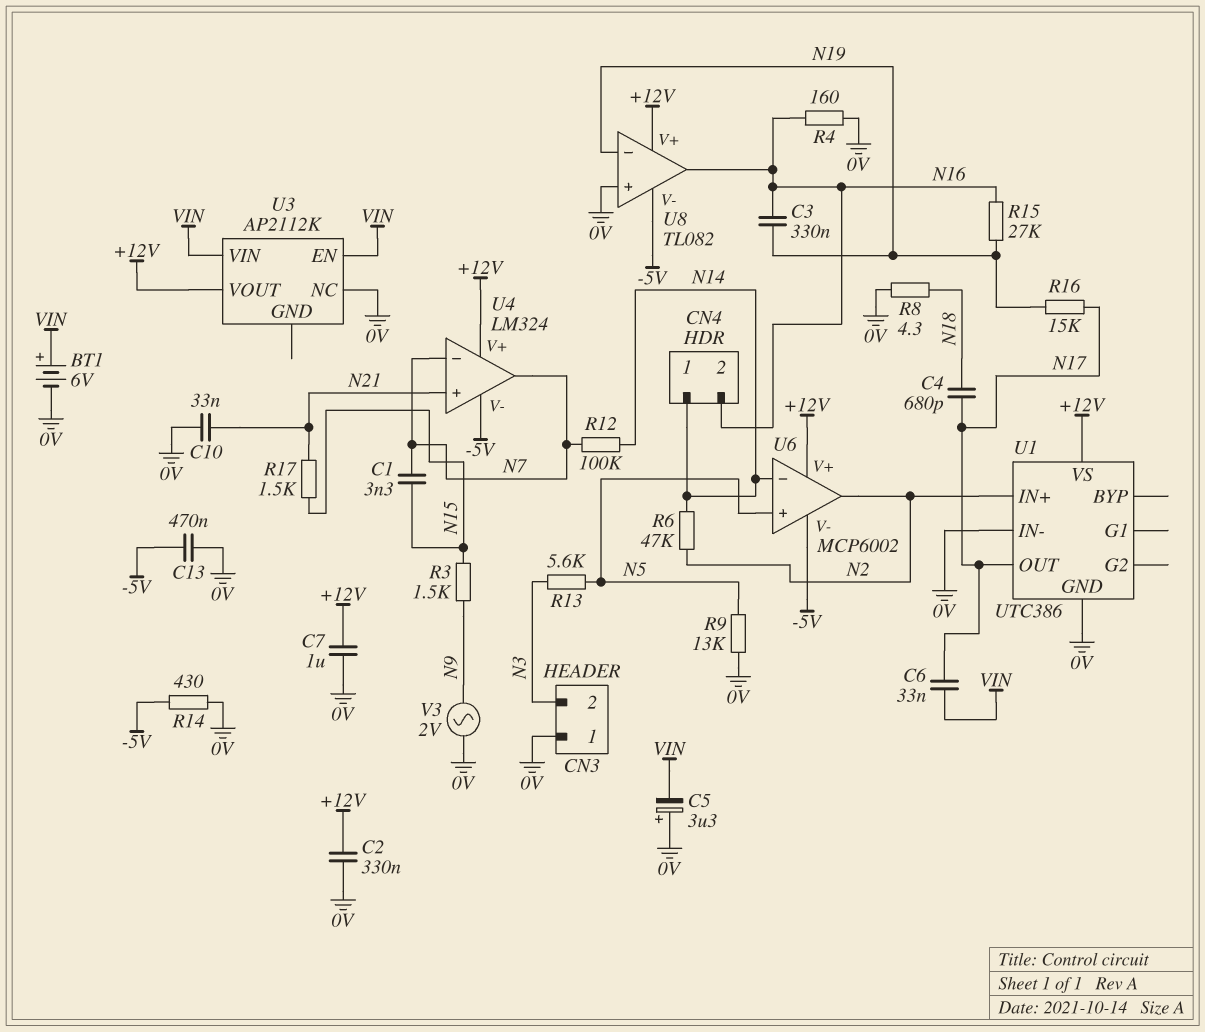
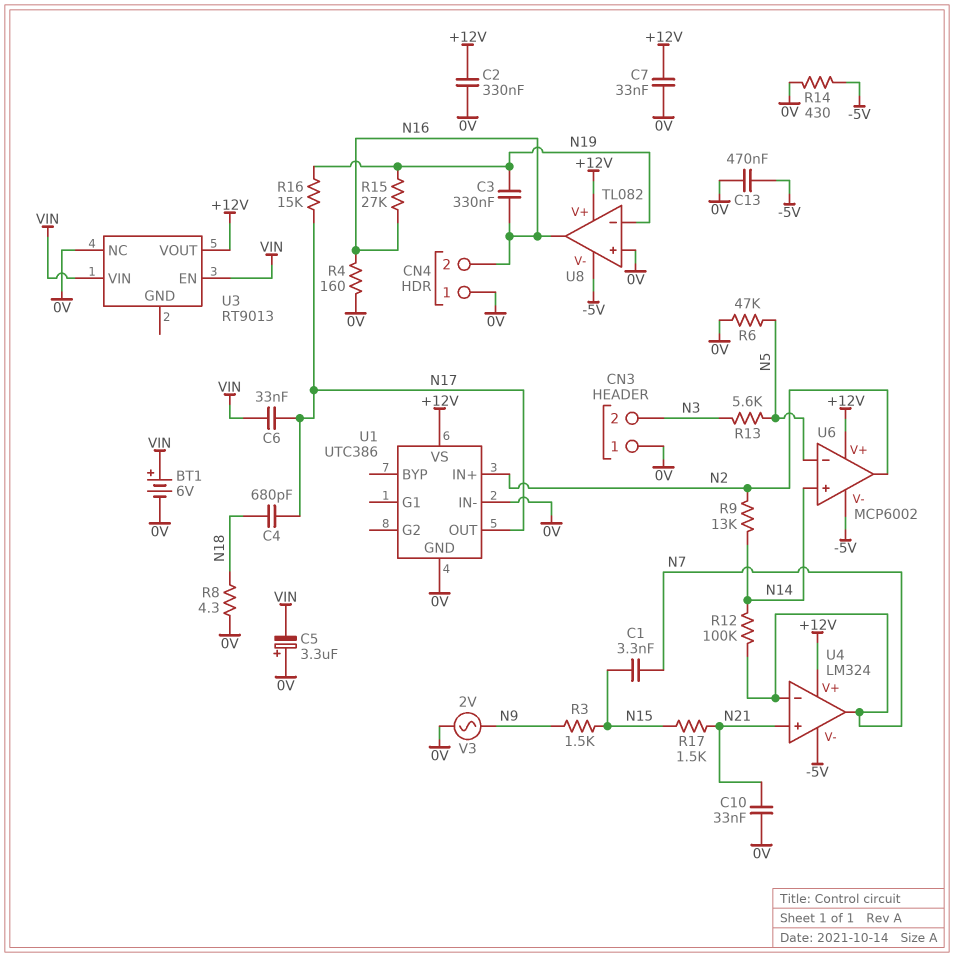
C7: 1uF (+12V, 0V) -> 33nF (+12V, 0V)
CN4 pin 1: N14 -> 0V
R6: 47k (N2, N14) -> 47k (0V, N5)
R9: 13k (0V, N5) -> 13k (N2, N14)
U3: AP2112K -> RT9013
U6 pin in+: N5 -> N14
U6 pin in-: N14 -> N5

